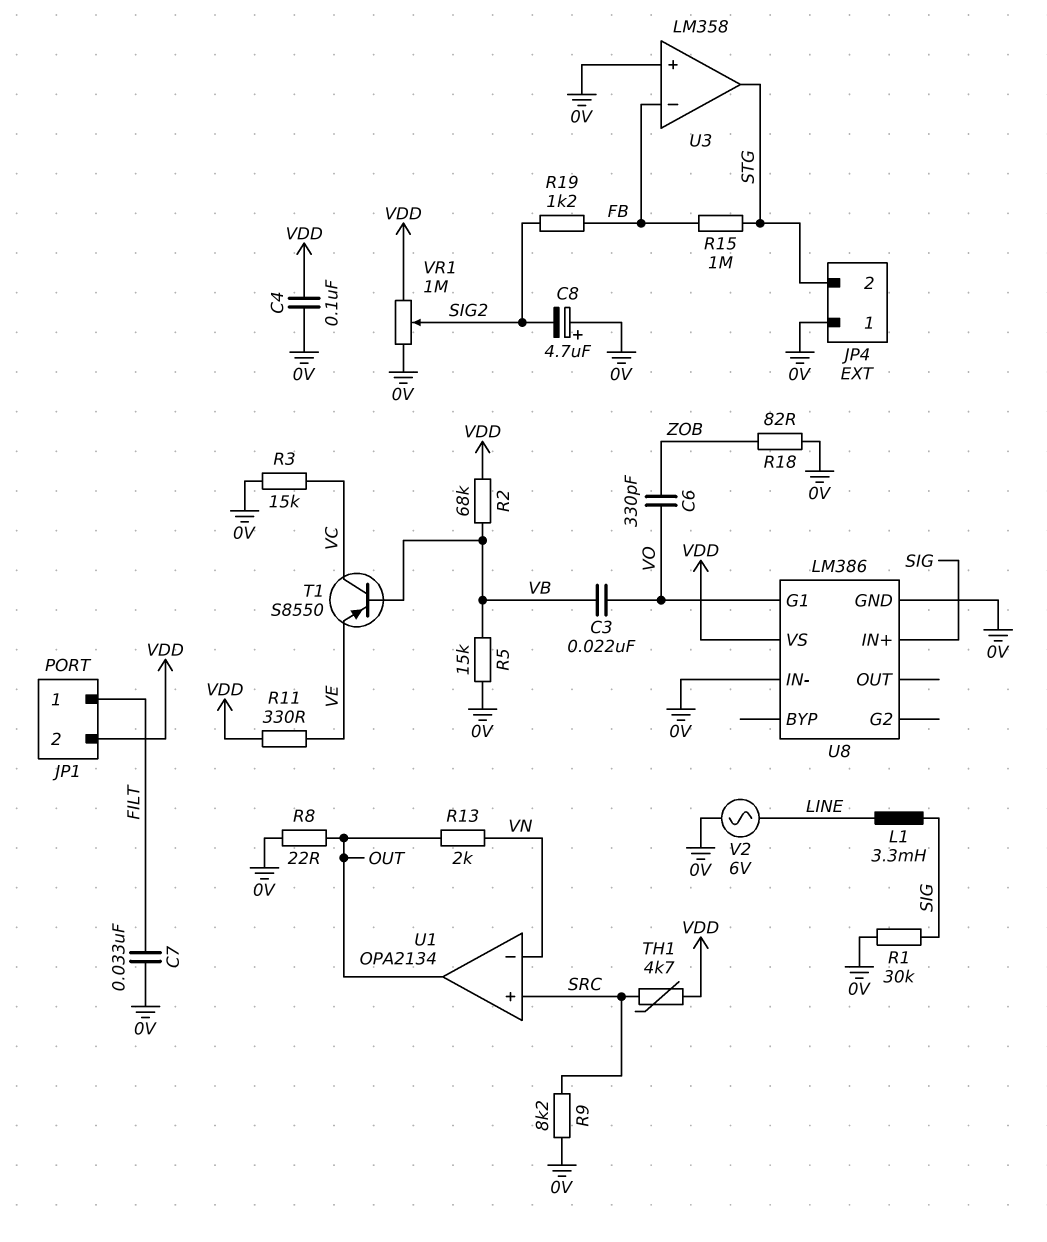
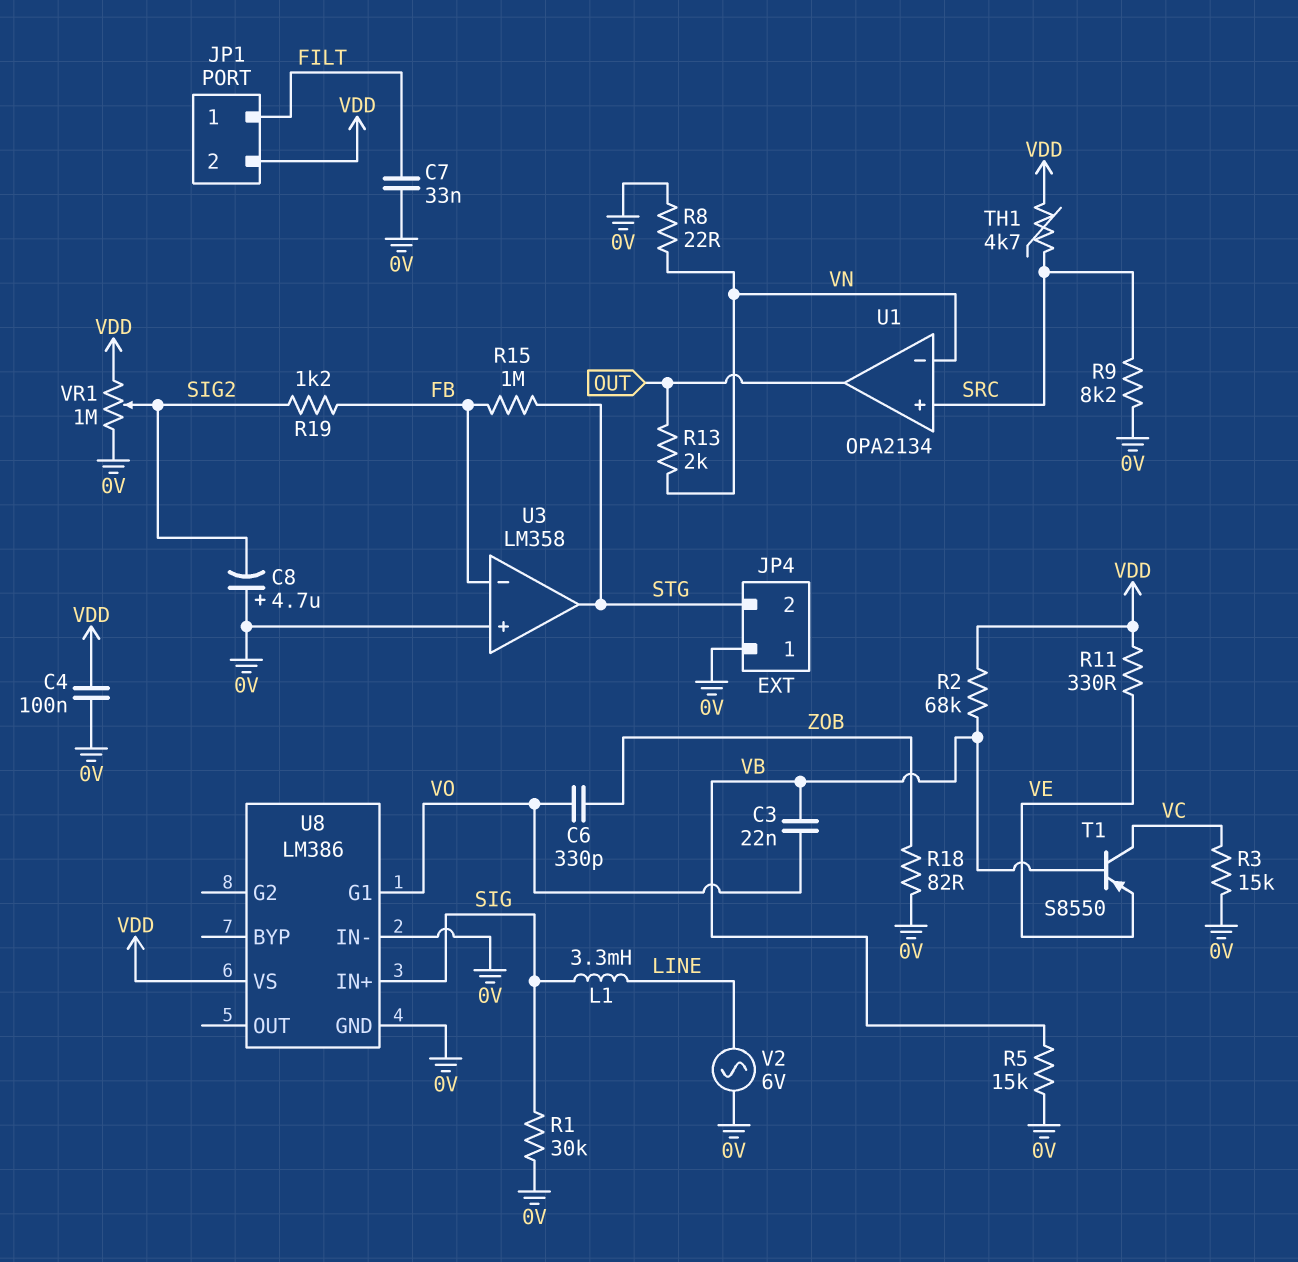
R8: 22 (0V, OUT) -> 22 (0V, VN)

